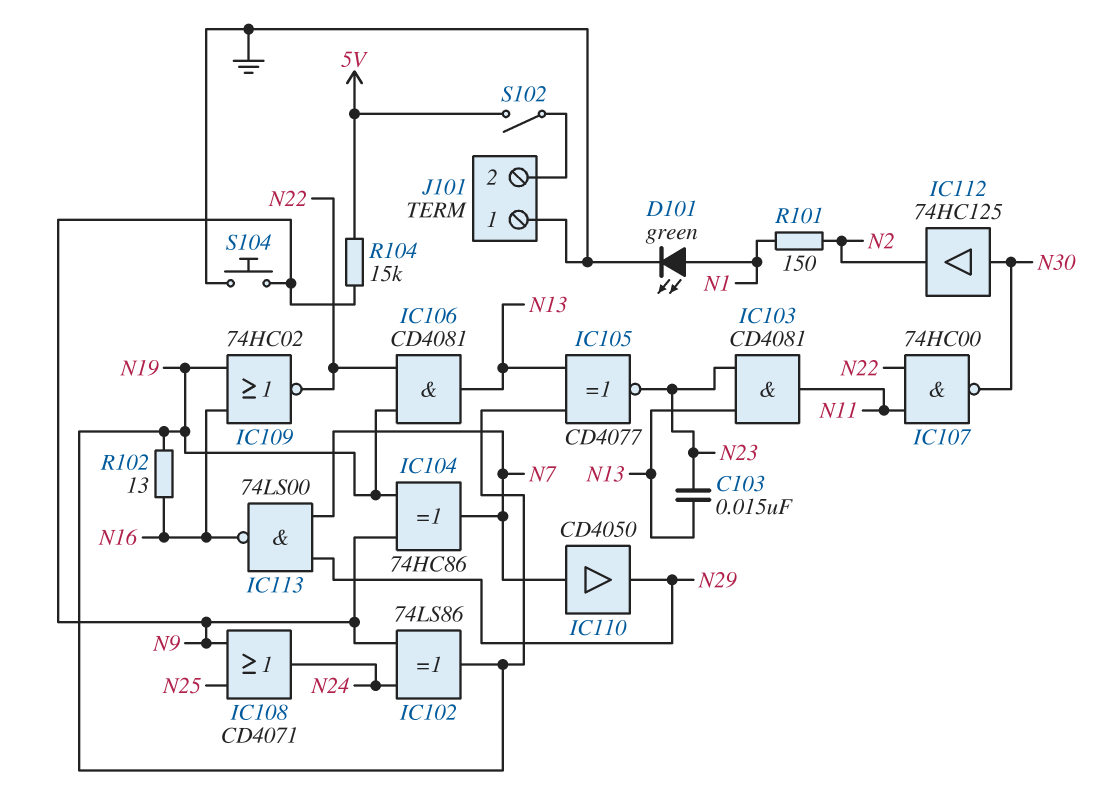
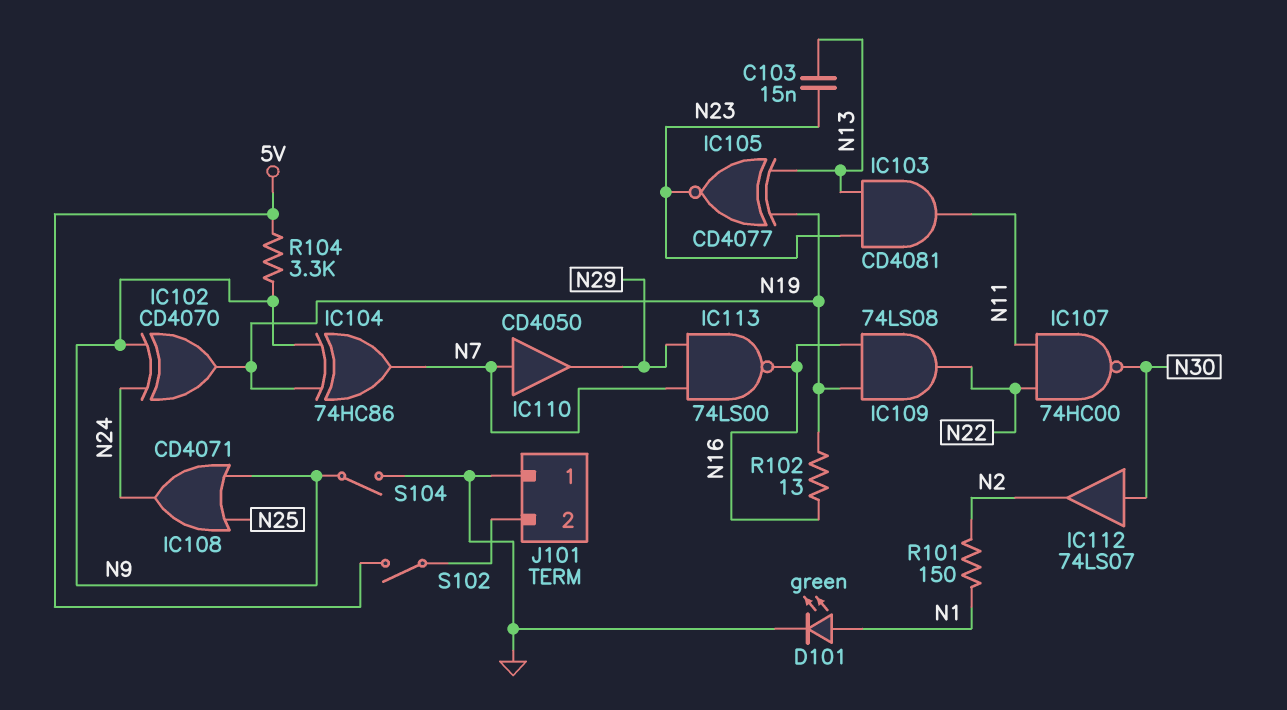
IC102: XOR 74LS86 (in N9, in N24, out N19) -> XOR CD4070 (in N9, in N24, out N19)
IC106: AND CD4081 (in N19, in N22, out N13) -> none
IC109: NOR 74HC02 (in N16, in N19, out N22) -> AND 74LS08 (in N16, in N19, out N22)
IC112: buffer 74HC125 (in N30, out N2) -> buffer 74LS07 (in N30, out N2)
R104: 15k (5V, N9) -> 3.3k (5V, N9)
S104: button (GND, N9) -> switch (GND, N9)

